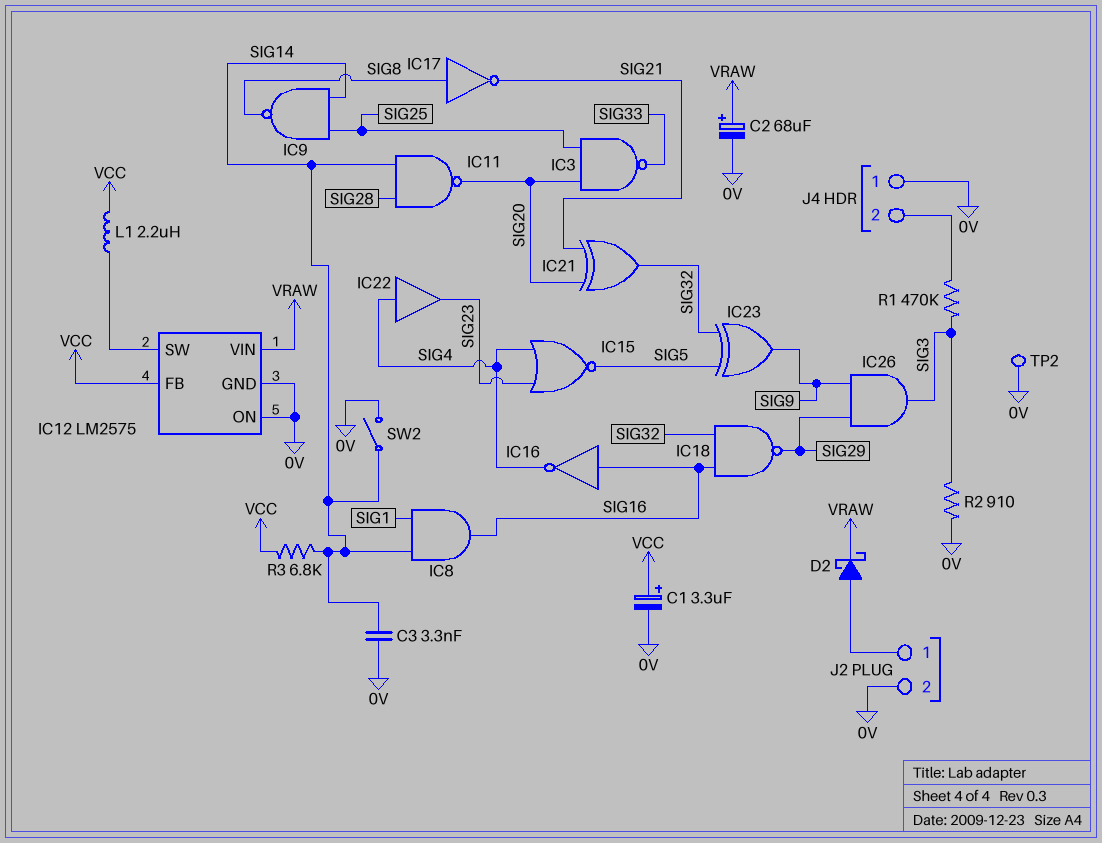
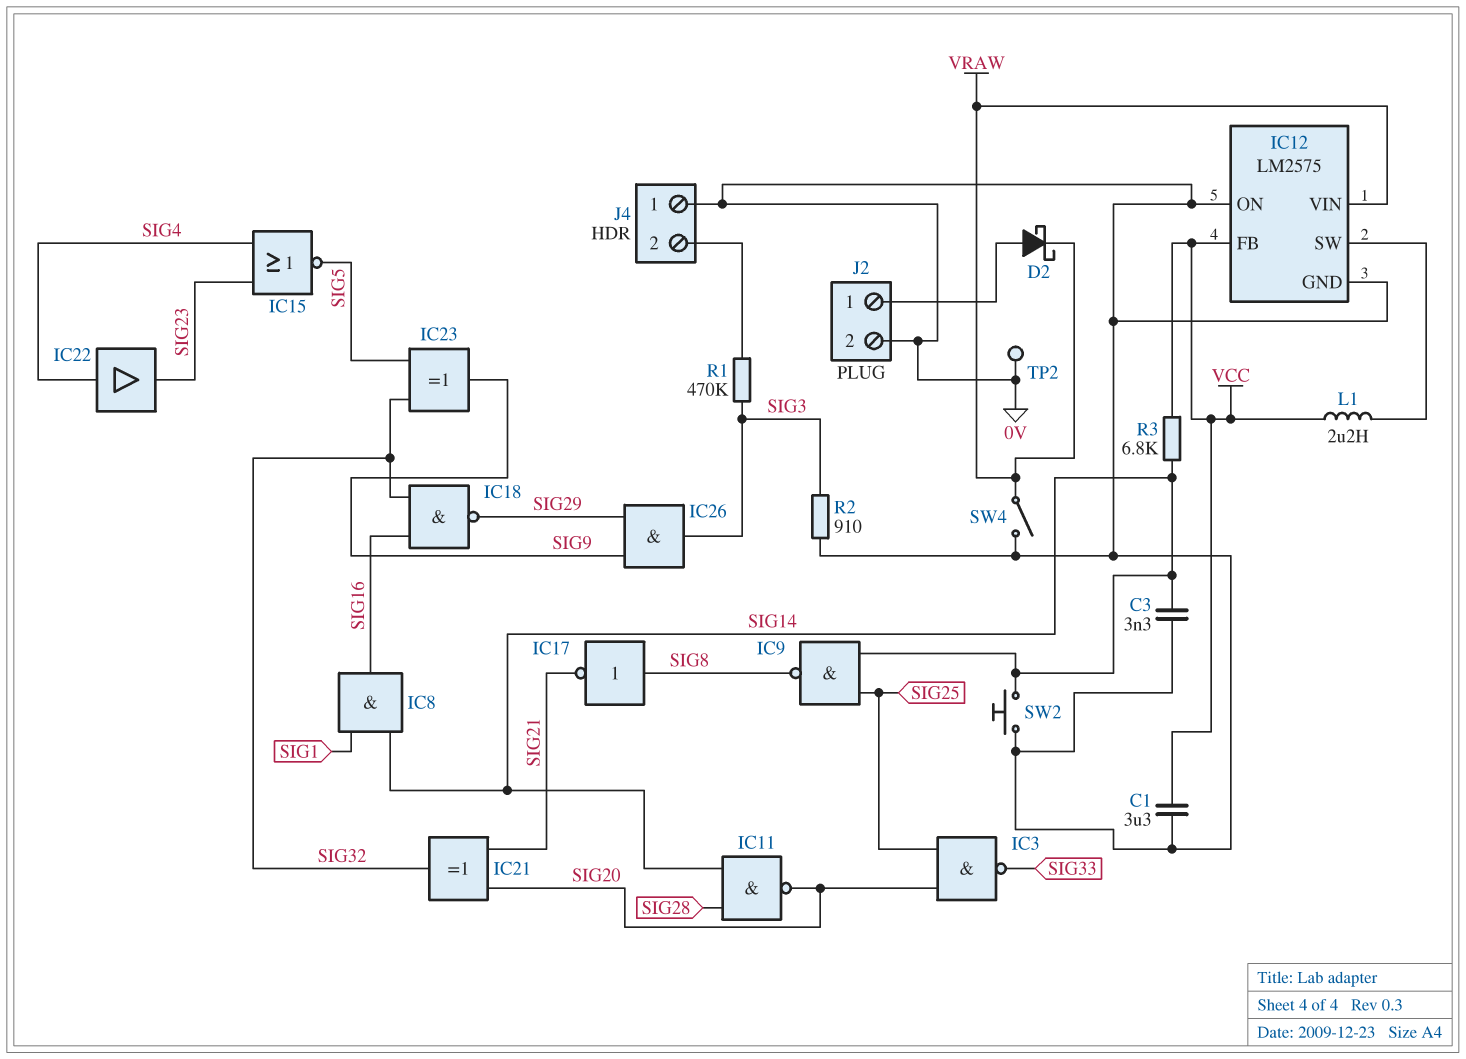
C1: 3.3uF (plus VCC, minus 0V) -> 3.3uF (0V, VCC)
C2: 68uF (plus VRAW, minus 0V) -> none
IC16: NOT (in SIG16, out SIG4) -> none
SW2: switch (0V, SIG14) -> button (0V, SIG14)
SW4: none -> switch (0V, VRAW)

